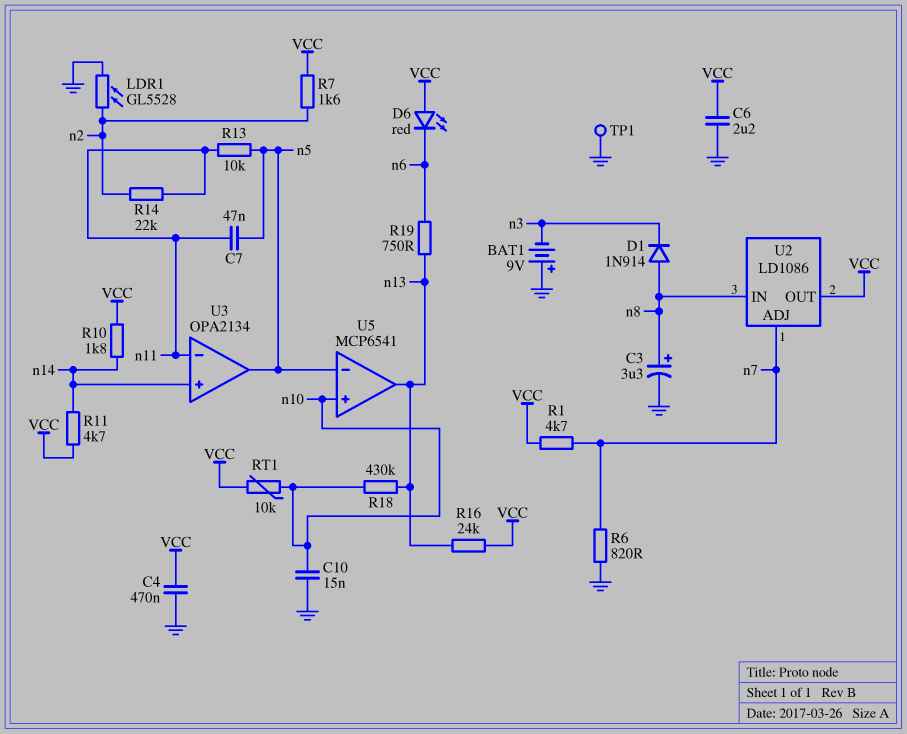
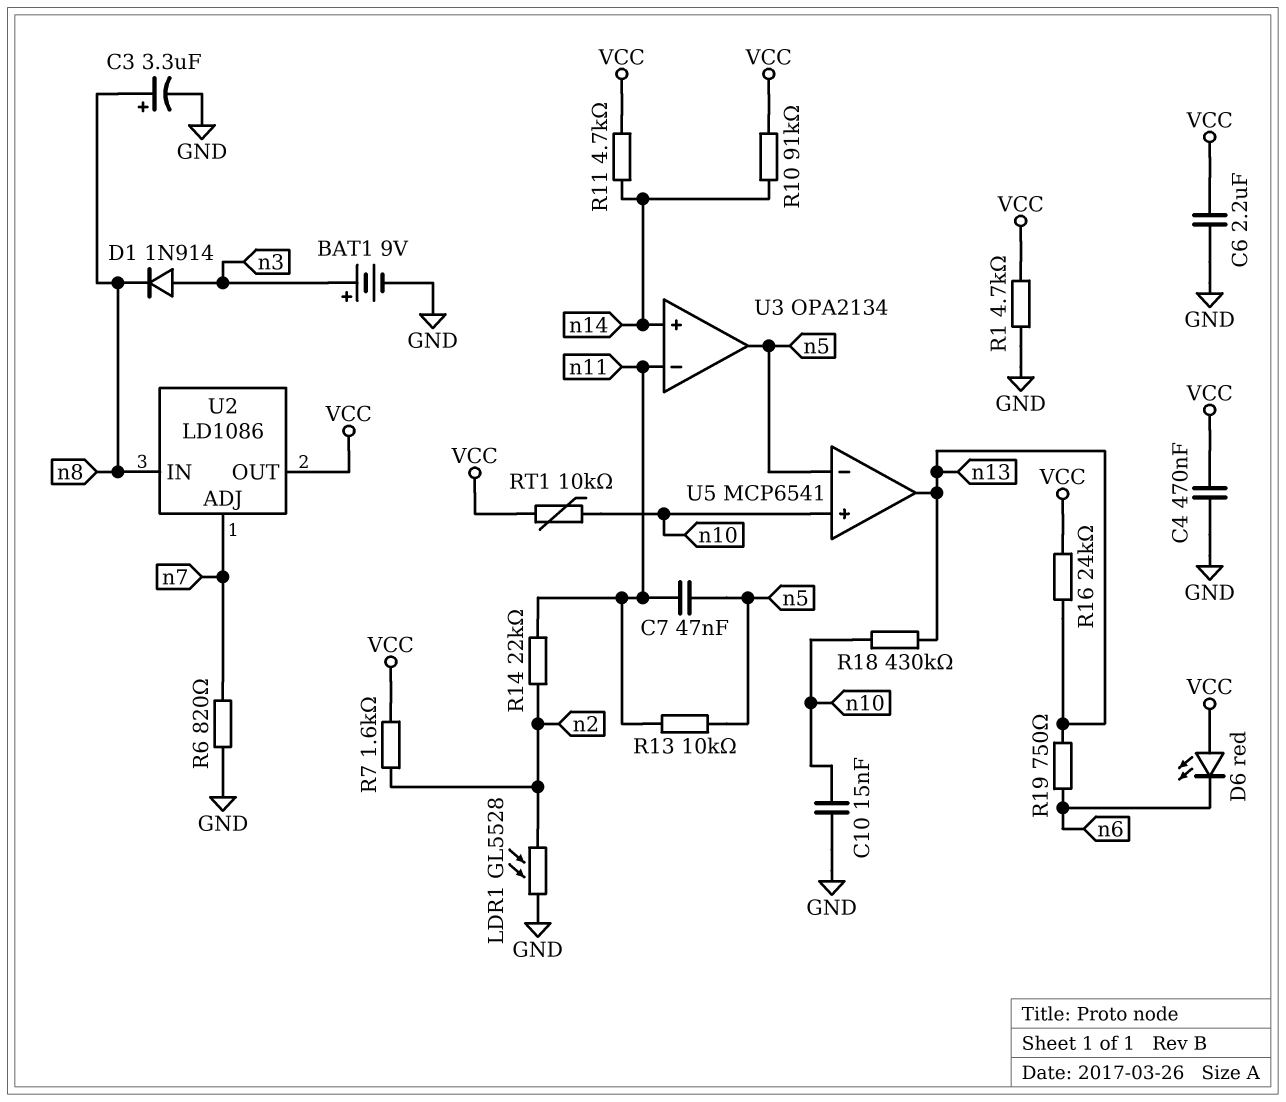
BAT1: 9V (plus GND, minus n3) -> 9V (plus n3, minus GND)
D1: diode 1N914 (A n8, K n3) -> diode 1N914 (A n3, K n8)
R1: 4.7k (VCC, n7) -> 4.7k (GND, VCC)
R10: 1.8k (VCC, n14) -> 91k (VCC, n14)
TP1: test point (GND) -> none

